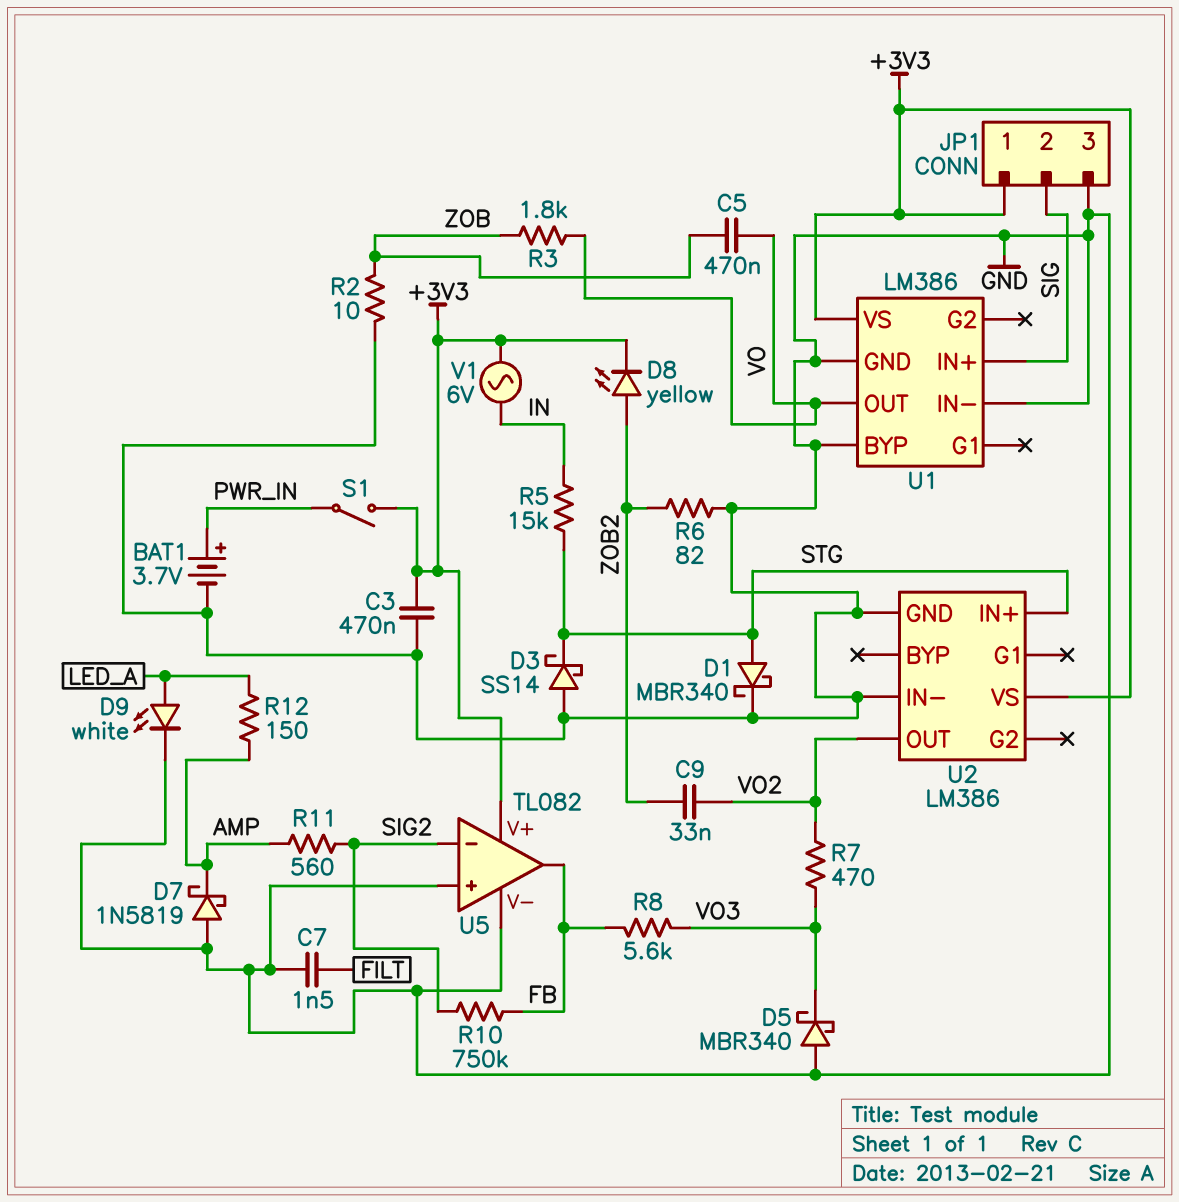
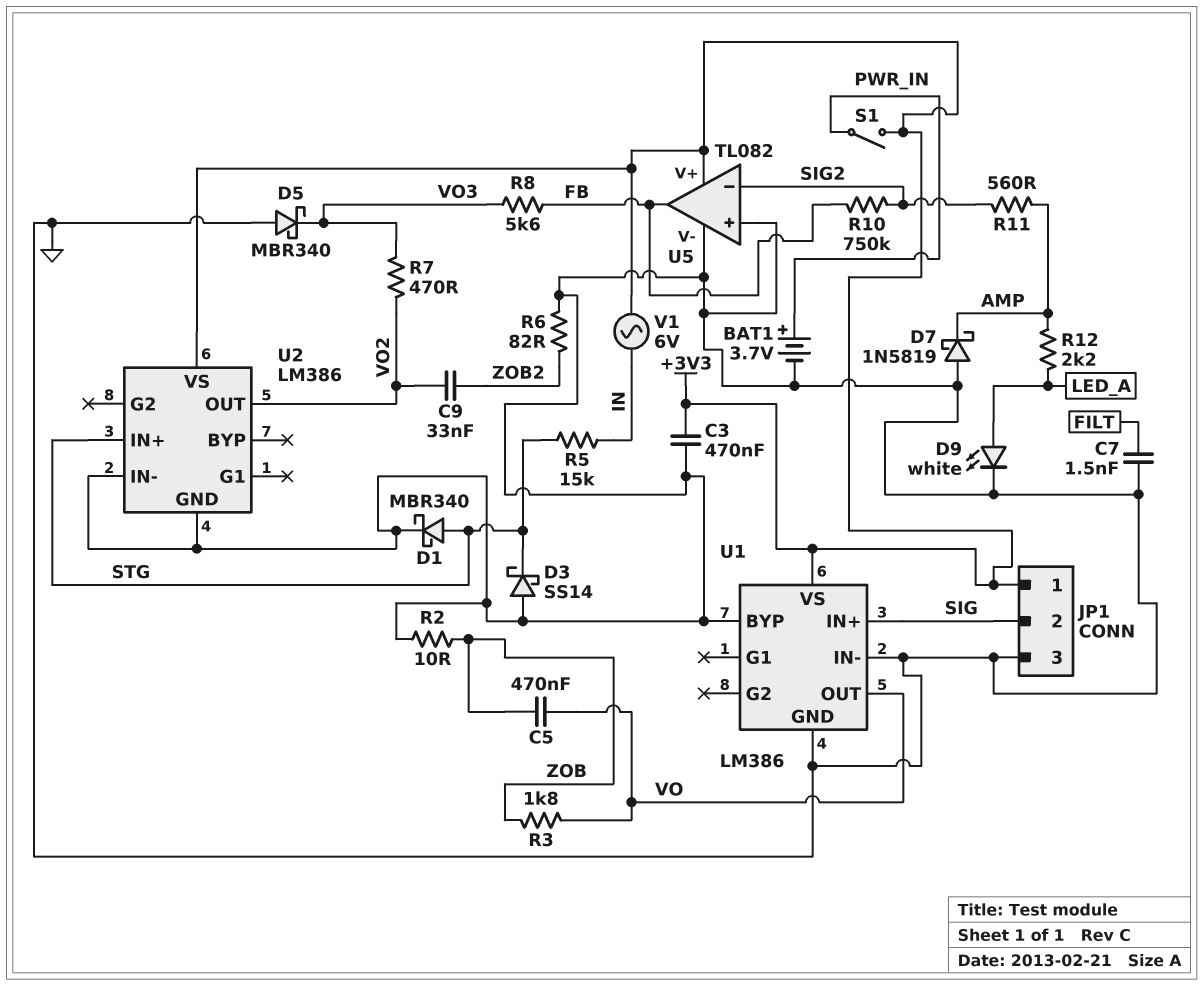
D8: LED yellow (A ZOB2, K +3V3) -> none
R12: 150 (AMP, LED_A) -> 2.2k (AMP, LED_A)

